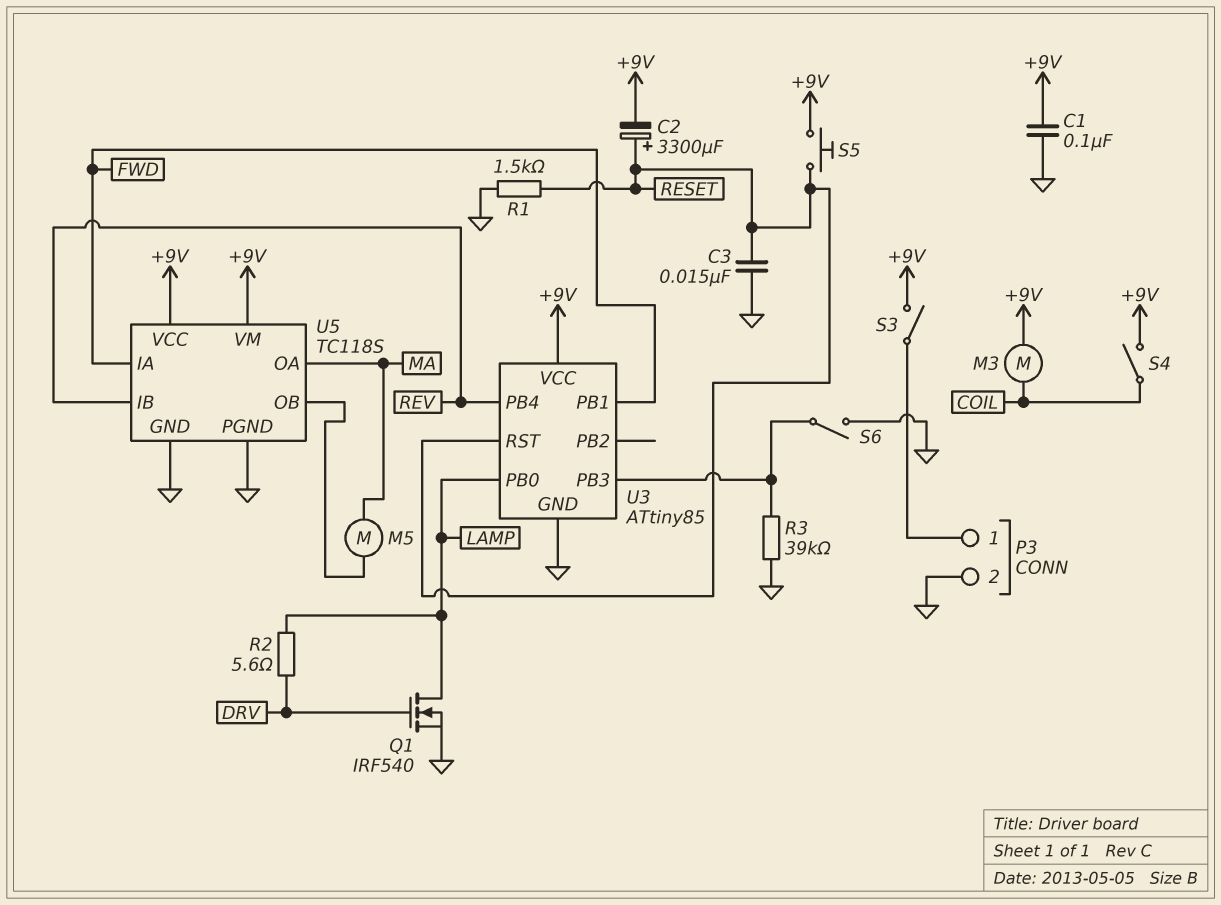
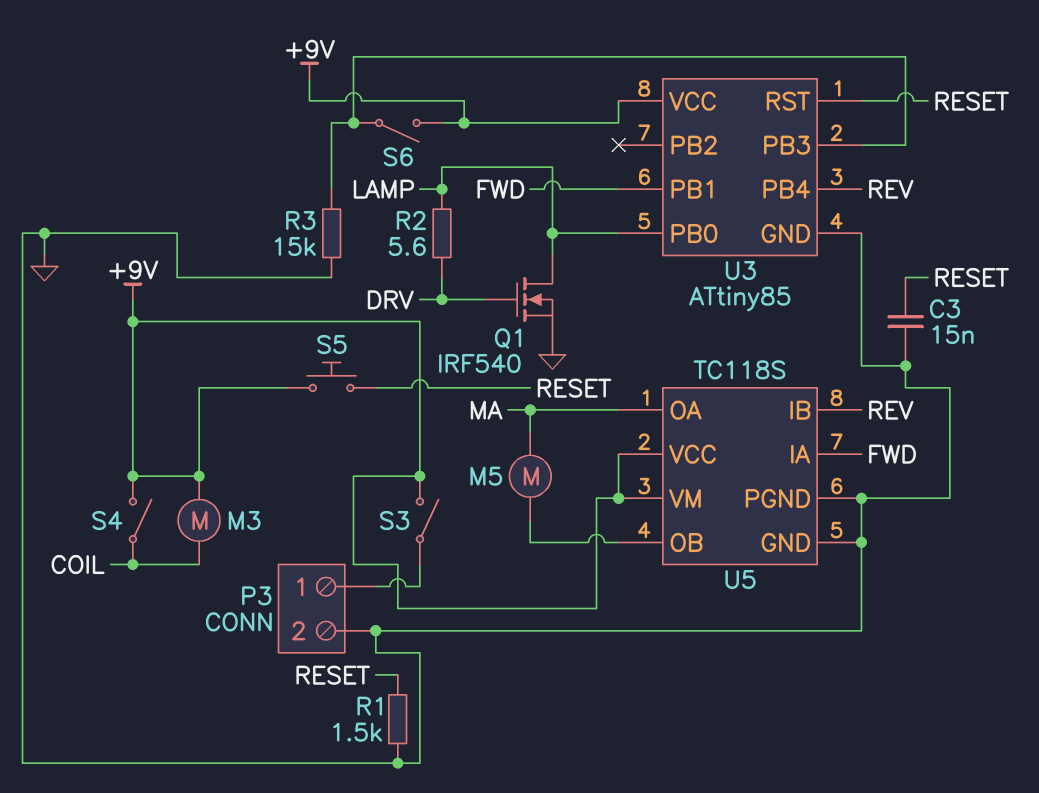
C1: 100nF (+9V, GND) -> none
C2: 3300uF (plus RESET, minus +9V) -> none
R3: 39k (GND, U3/PB3) -> 15k (GND, U3/PB3)
S6: switch (GND, U3/PB3) -> switch (+9V, U3/PB3)

